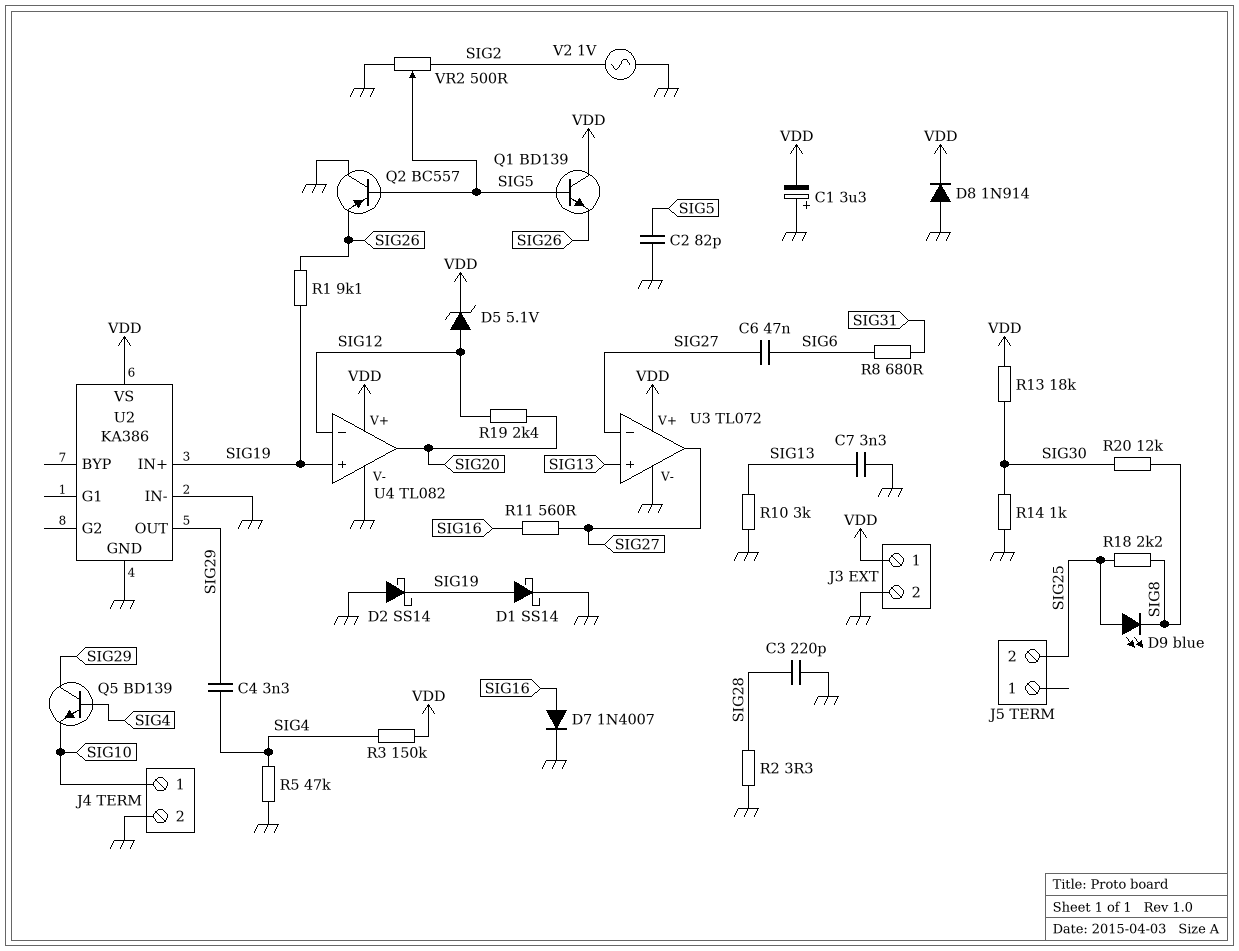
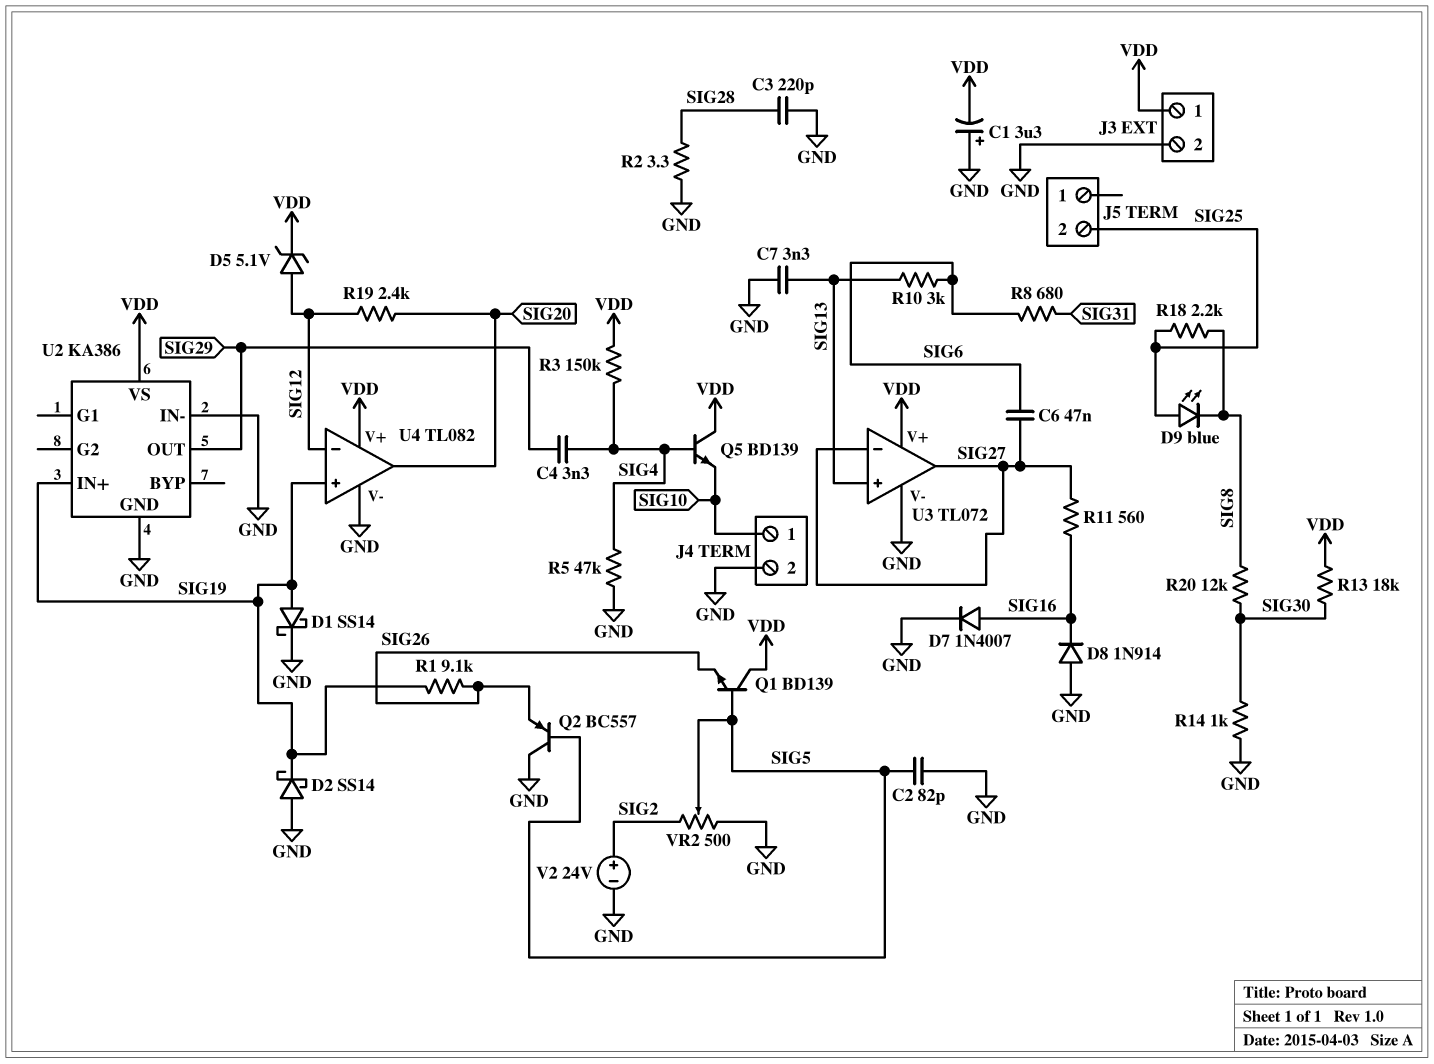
D8: diode 1N914 (A GND, K VDD) -> diode 1N914 (A GND, K SIG16)
Q5: NPN BD139 (B SIG4, C SIG29, E SIG10) -> NPN BD139 (B SIG4, C VDD, E SIG10)
R10: 3k (GND, SIG13) -> 3k (SIG6, SIG13)
V2: AC 1V (GND, SIG2) -> 24V (plus SIG2, minus GND)

